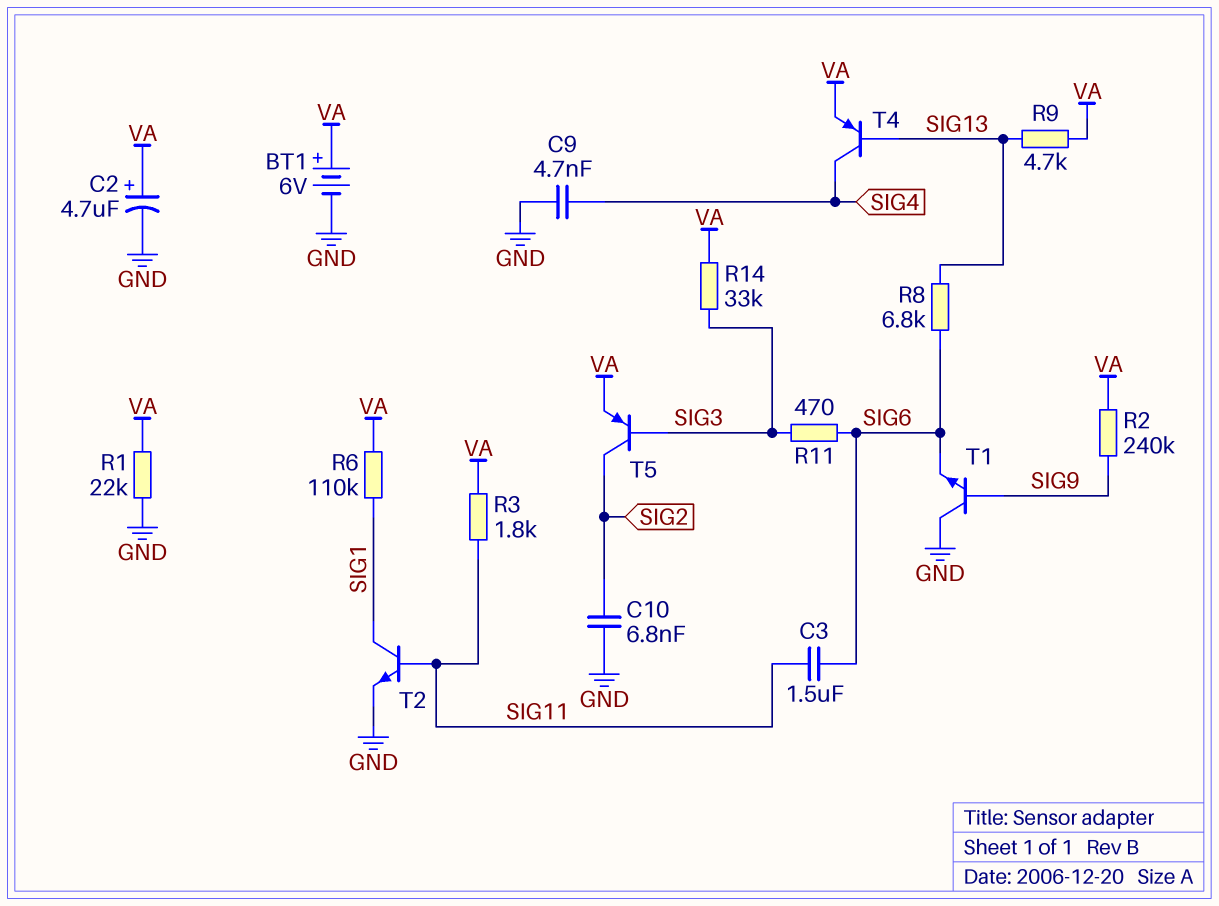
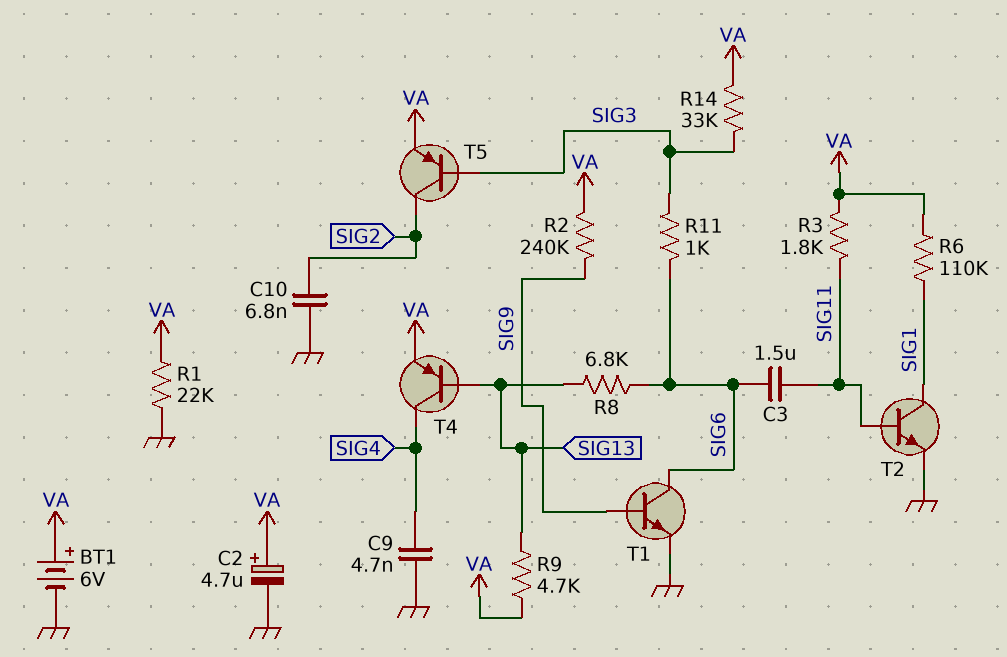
R11: 470 (SIG3, SIG6) -> 1k (SIG3, SIG6)
T1: NPN (B SIG9, C GND, E SIG6) -> NPN (B SIG9, C SIG6, E GND)

